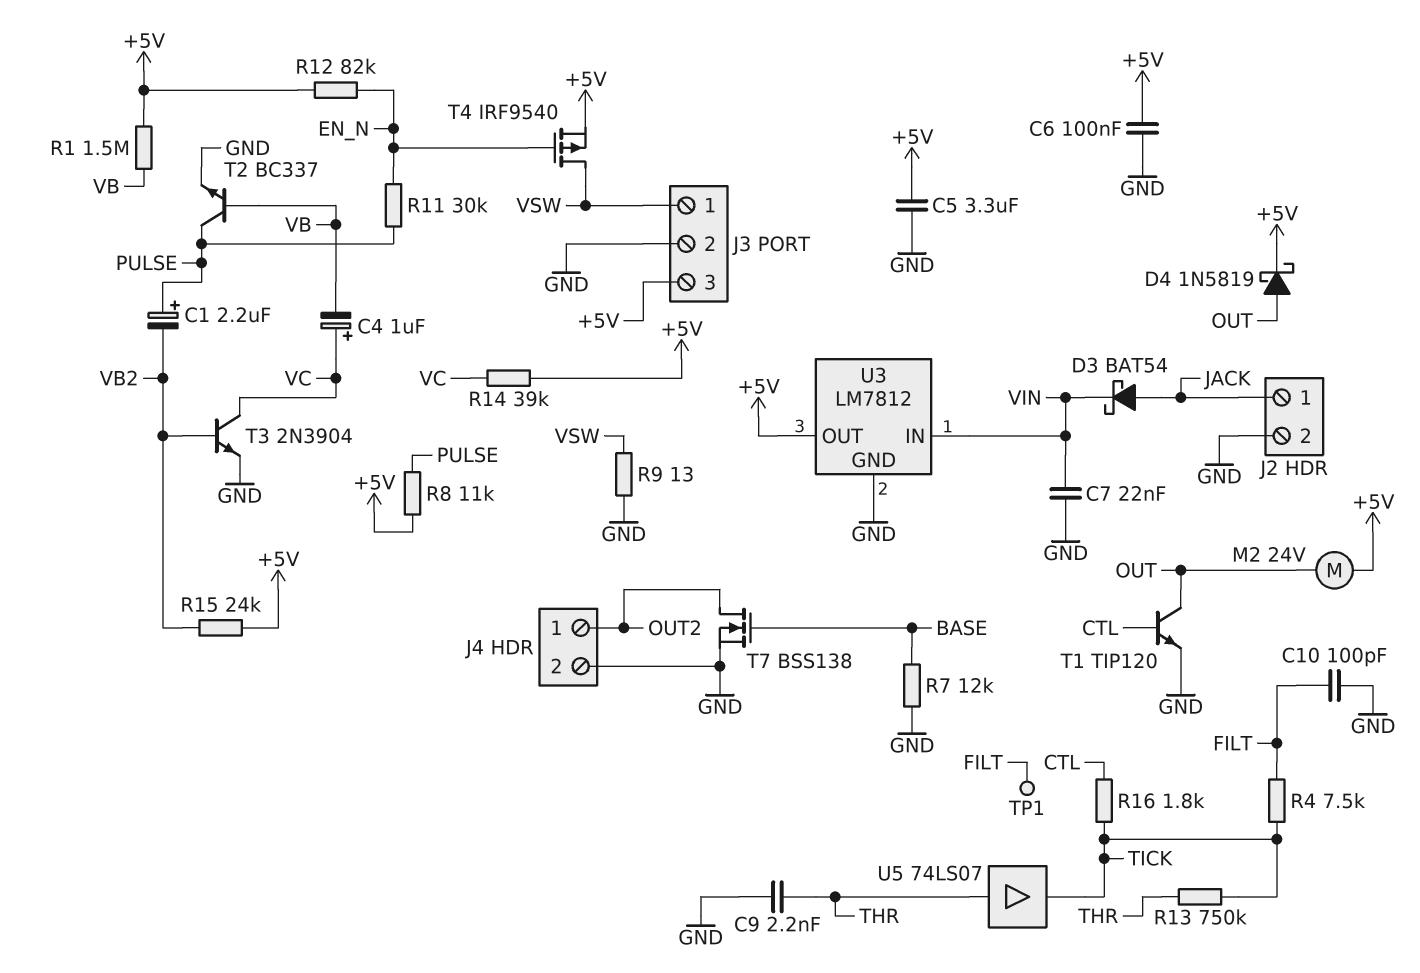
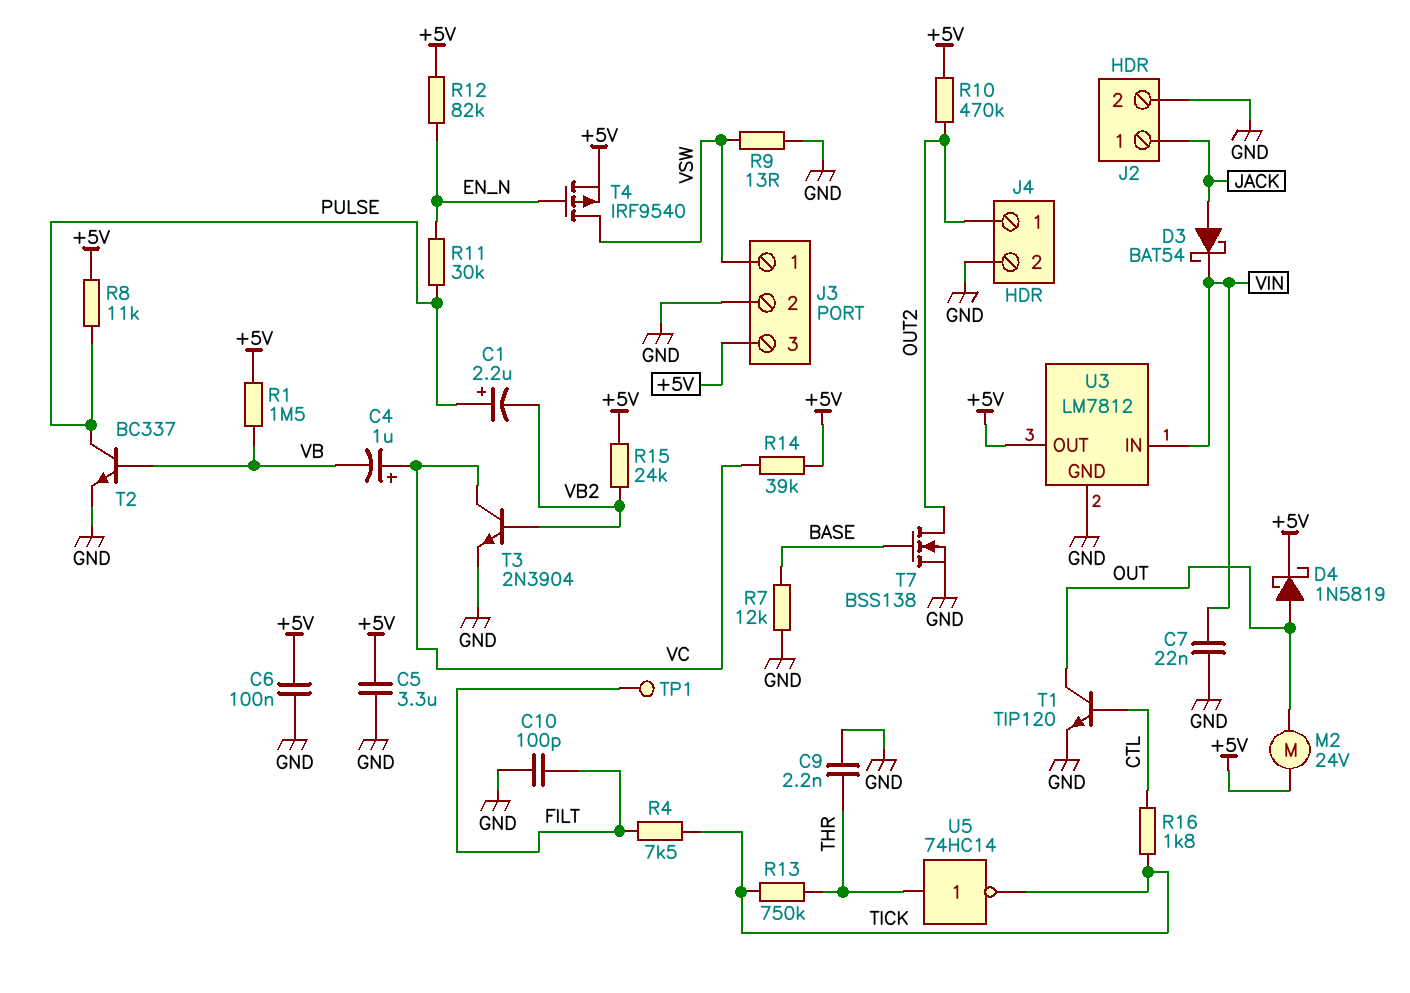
R10: none -> 470k (+5V, OUT2)
U5: buffer 74LS07 (in THR, out TICK) -> NOT 74HC14 (in THR, out TICK)

